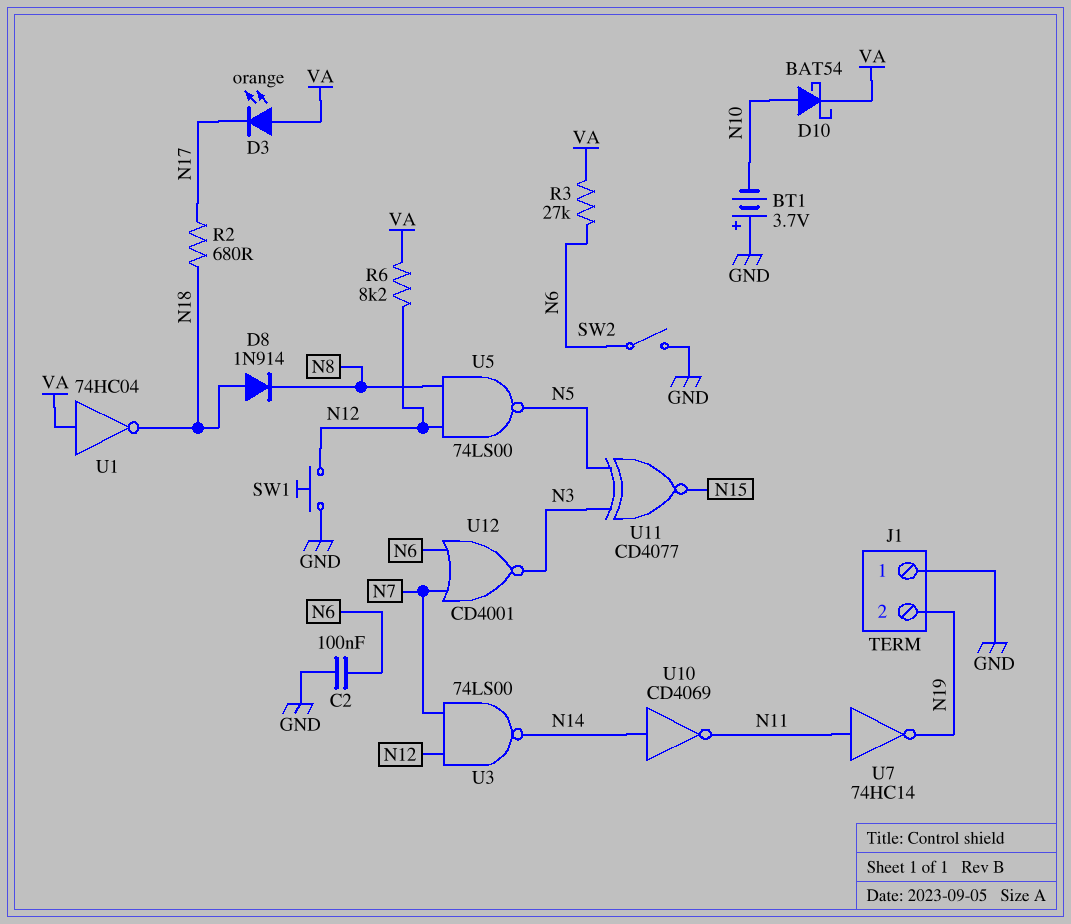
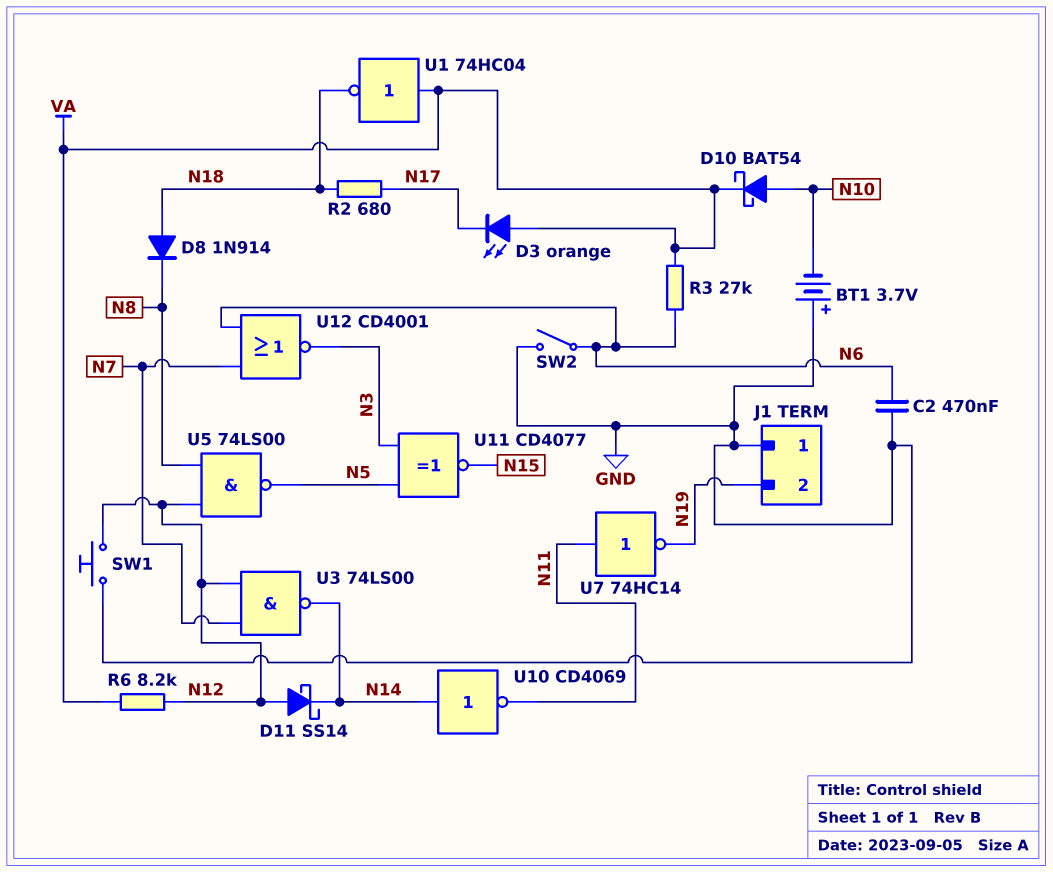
C2: 100nF (GND, N6) -> 470nF (GND, N6)
D11: none -> schottky SS14 (A N12, K N14)

